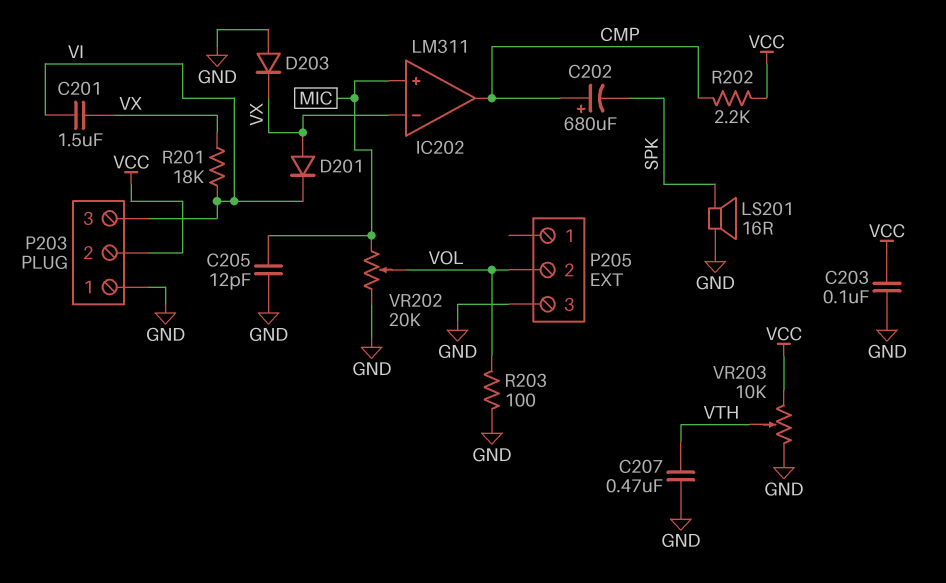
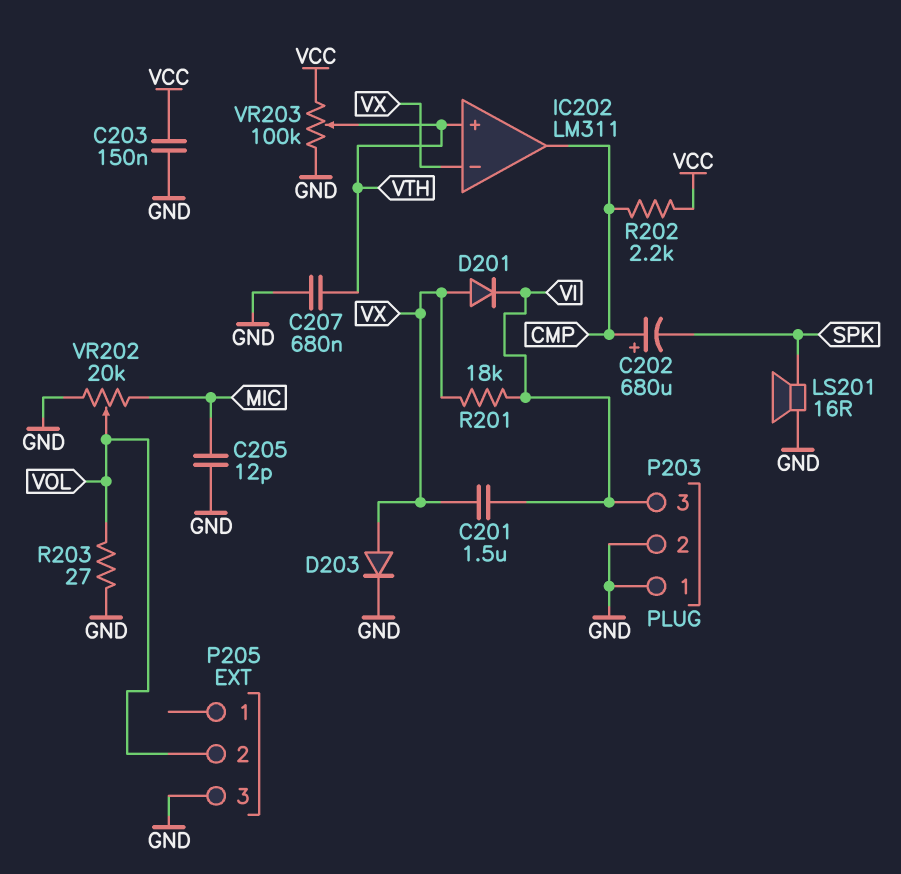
C203: 100nF (GND, VCC) -> 150nF (GND, VCC)
C207: 470nF (GND, VTH) -> 680nF (GND, VTH)
D203: diode (A GND, K VX) -> diode (A VX, K GND)
IC202 pin in+: MIC -> VTH
P203 pin 2: VCC -> GND
R203: 100 (GND, VOL) -> 27 (GND, VOL)
VR203: 10k (GND, VCC, wiper VTH) -> 100k (GND, VCC, wiper VTH)

